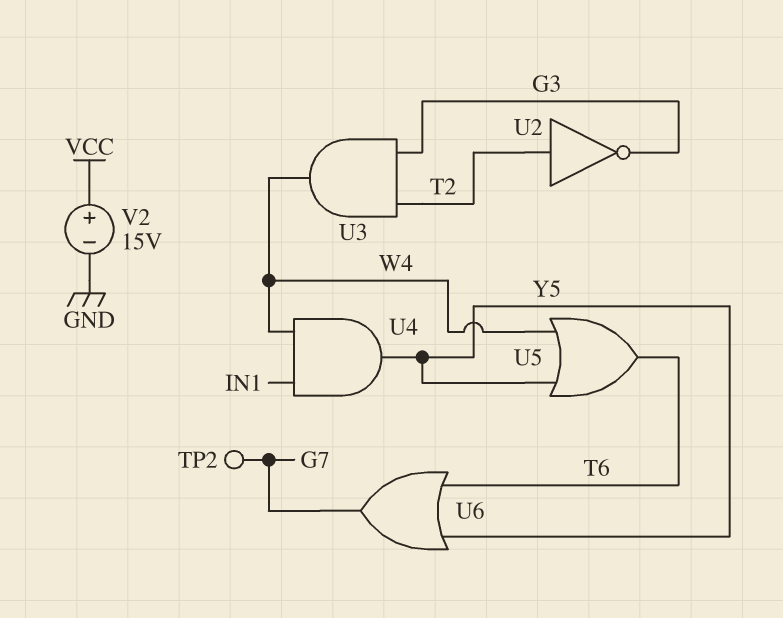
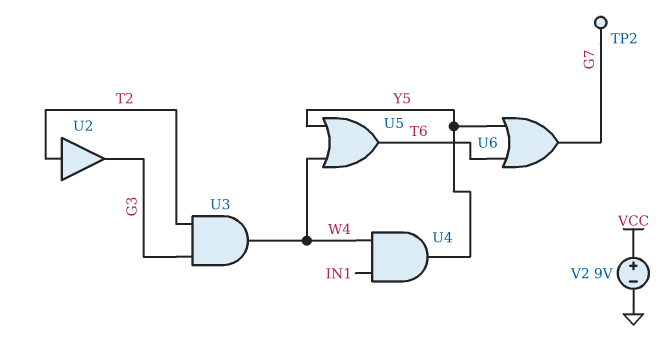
U2: NOT (in T2, out G3) -> buffer (in T2, out G3)
V2: 15V (plus VCC, minus GND) -> 9V (plus VCC, minus GND)

